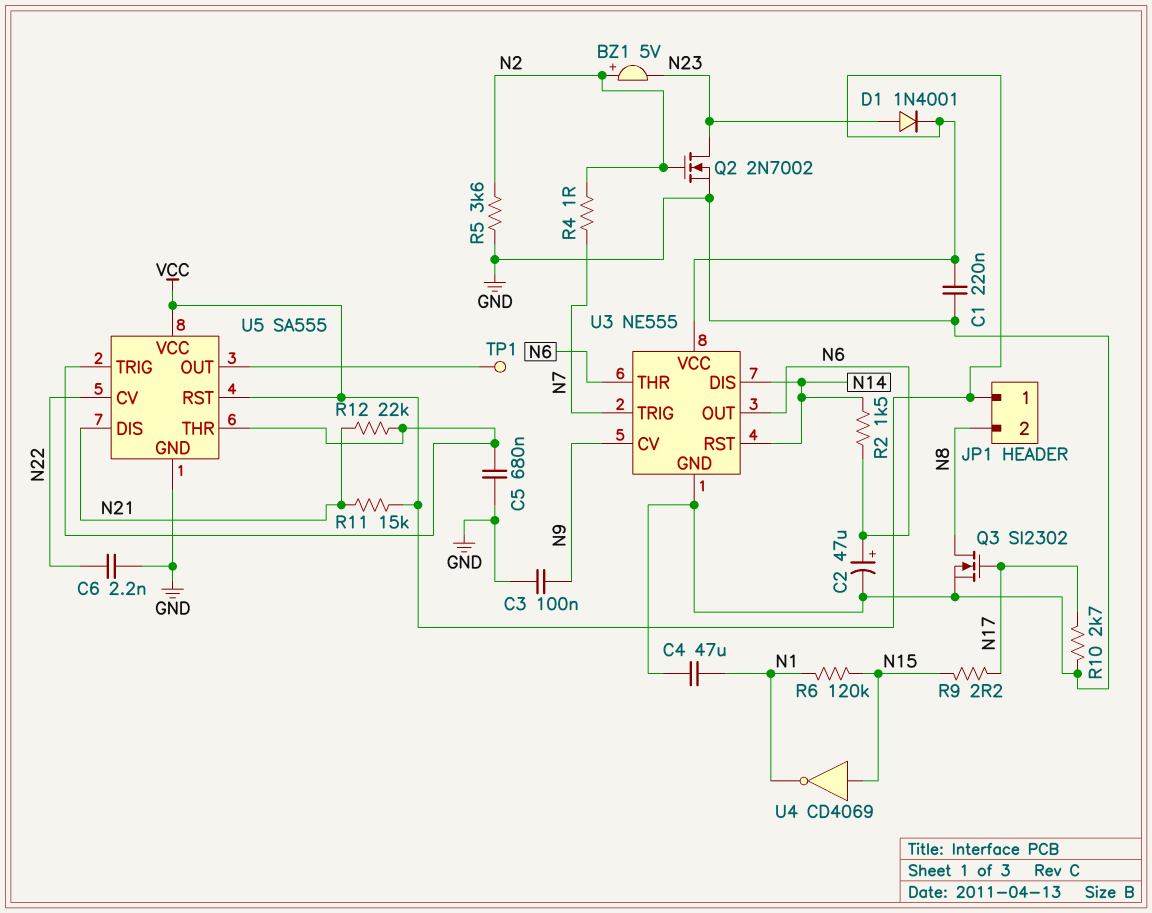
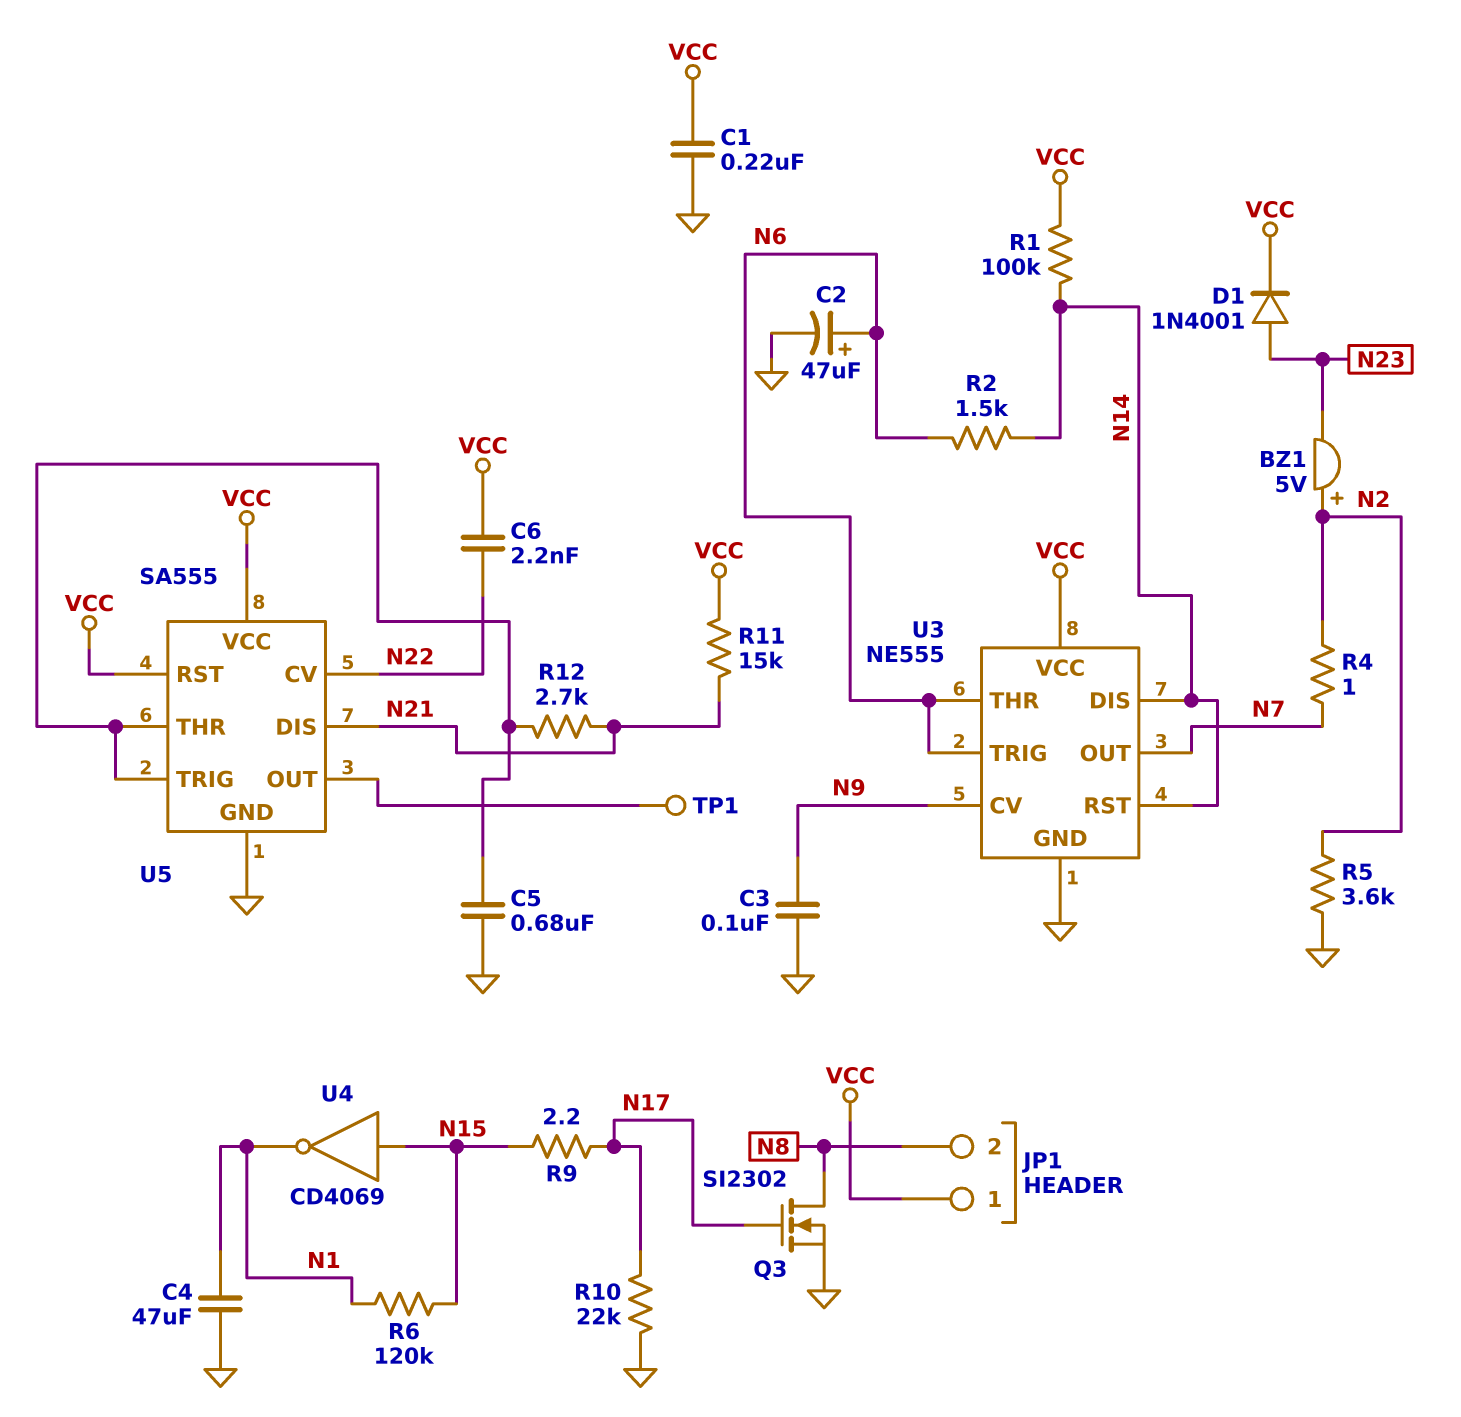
C6: 2.2nF (GND, N22) -> 2.2nF (N22, VCC)
Q2: NMOS 2N7002 (G N2, D N23, S GND) -> none
R1: none -> 100k (N14, VCC)
R10: 2.7k (GND, N17) -> 22k (GND, N17)
R12: 22k (N21, U5/THR) -> 2.7k (N21, U5/THR)
U3 pin OUT: N6 -> N7
U3 pin TRIG: N7 -> N6

